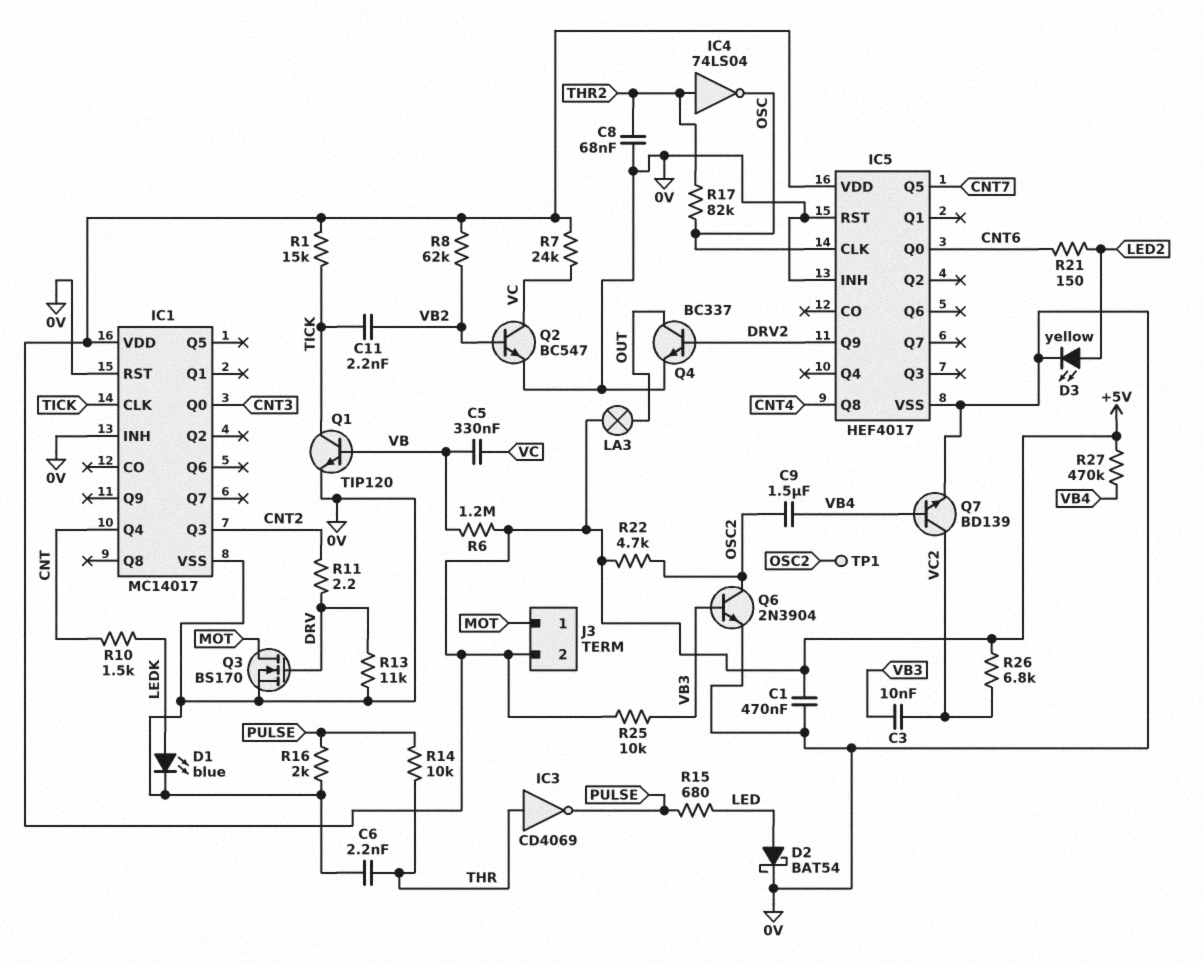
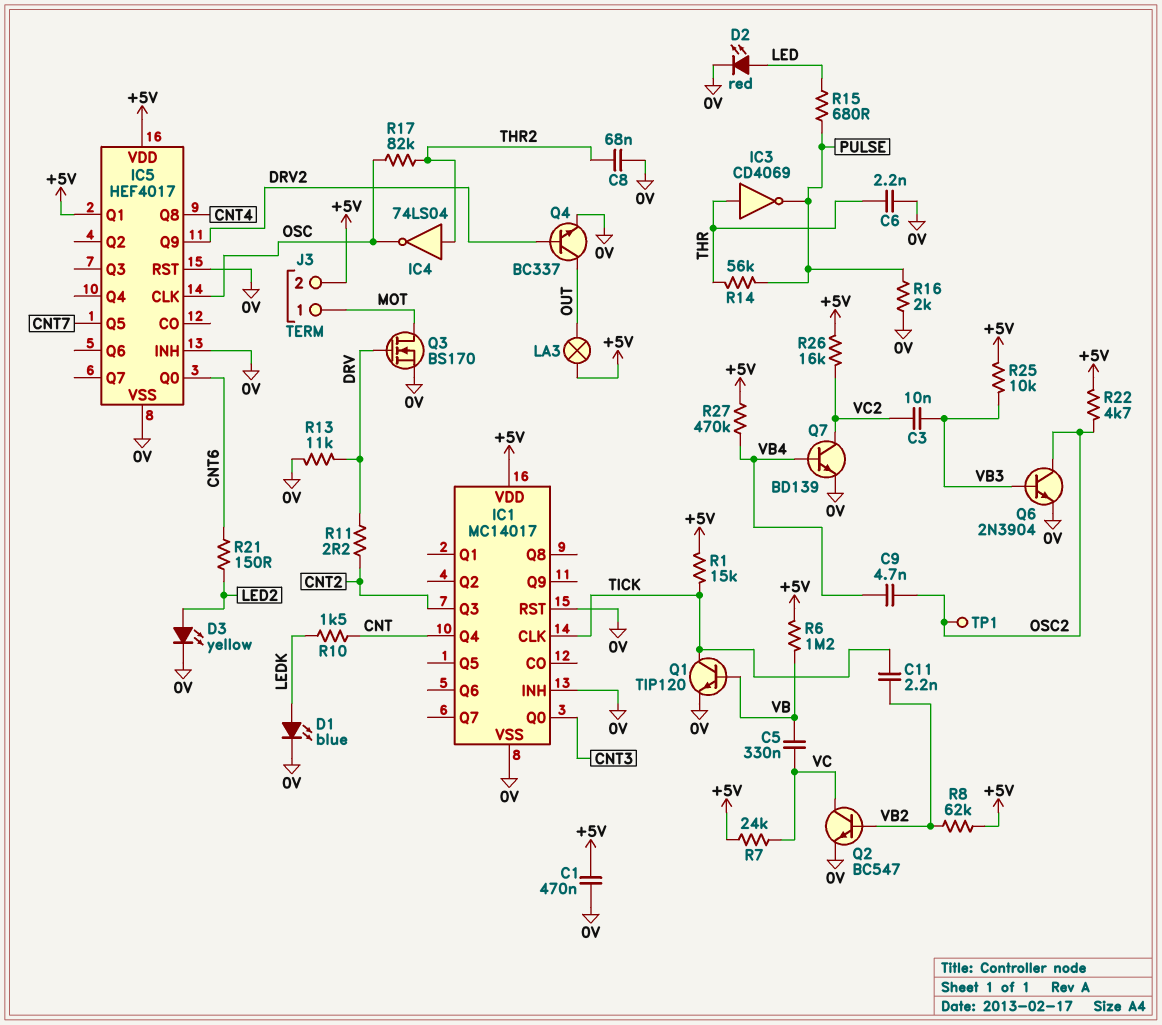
C9: 1.5uF (OSC2, VB4) -> 4.7nF (OSC2, VB4)
D2: schottky BAT54 (A LED, K 0V) -> LED red (A LED, K 0V)
IC5 pin Q1: none -> +5V
R14: 10k (PULSE, THR) -> 56k (PULSE, THR)
R26: 6.8k (+5V, VC2) -> 16k (+5V, VC2)

